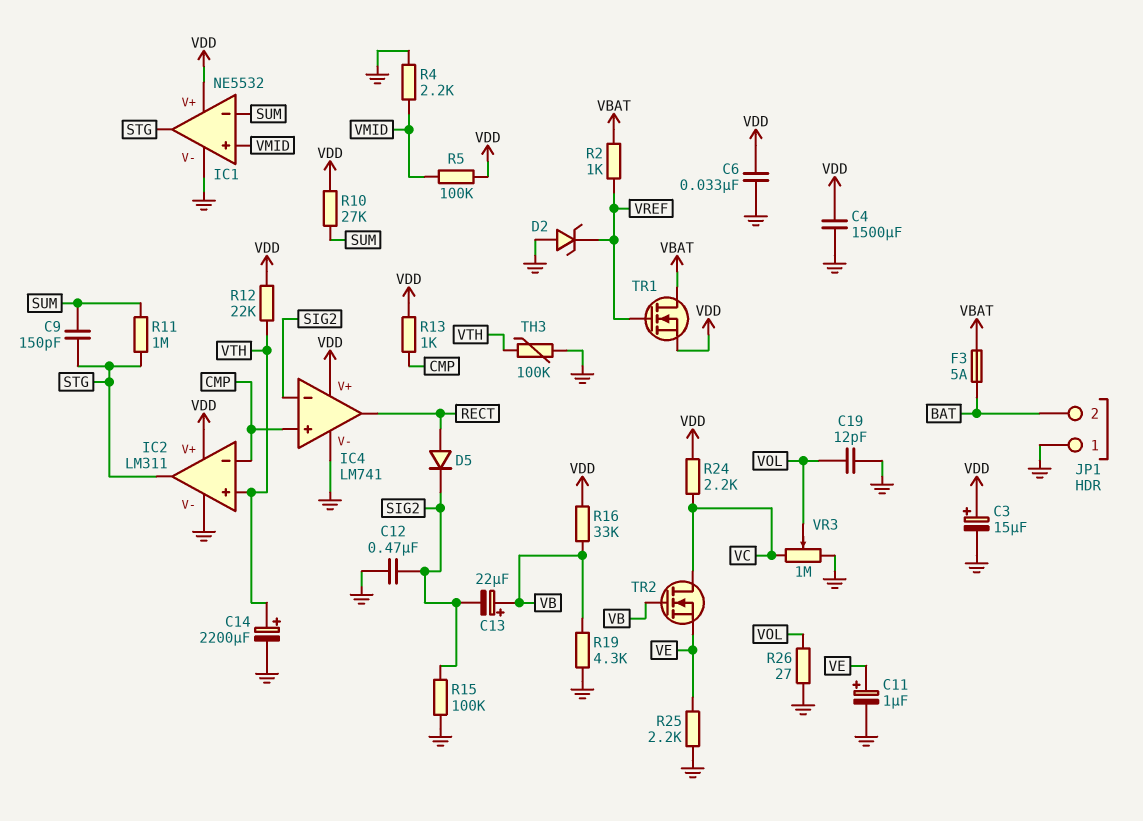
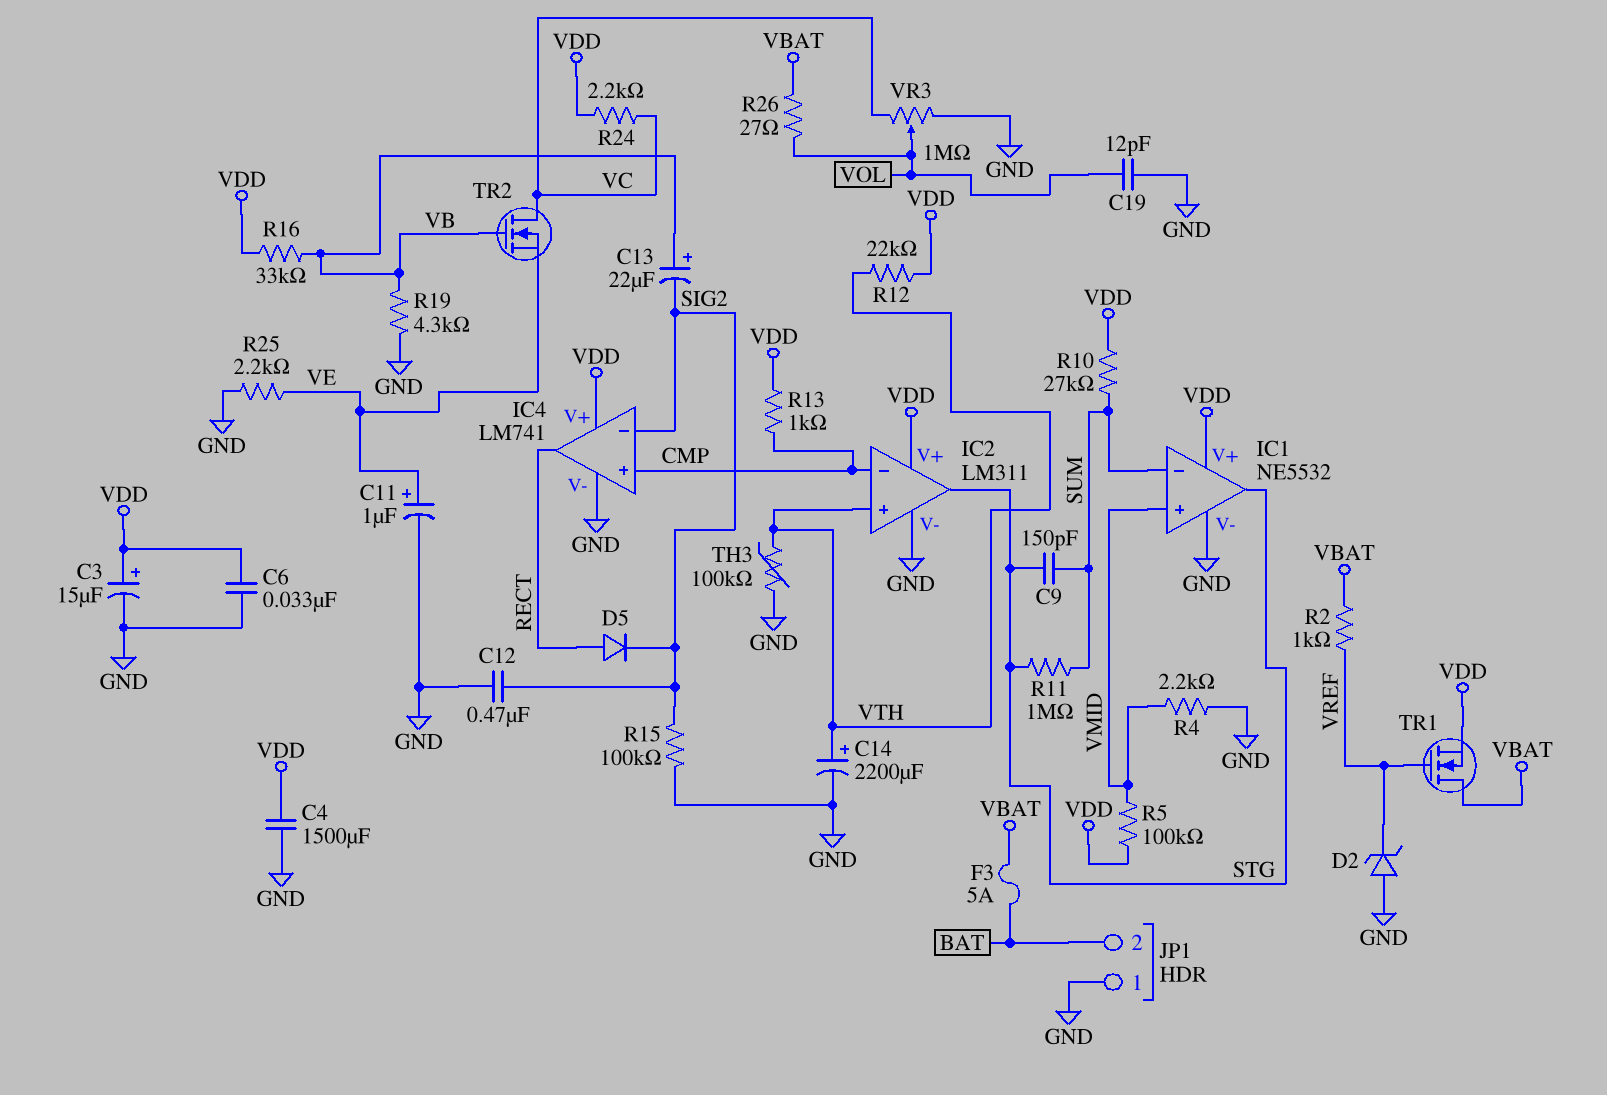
R26: 27 (GND, VOL) -> 27 (VBAT, VOL)

